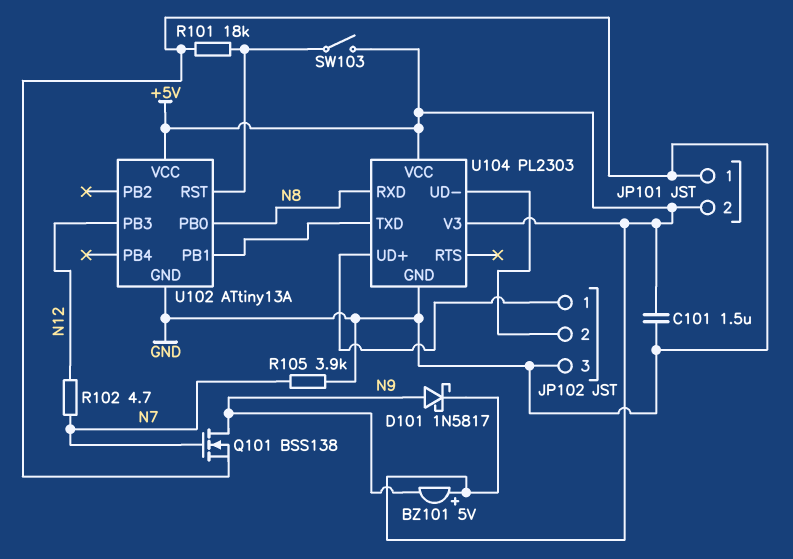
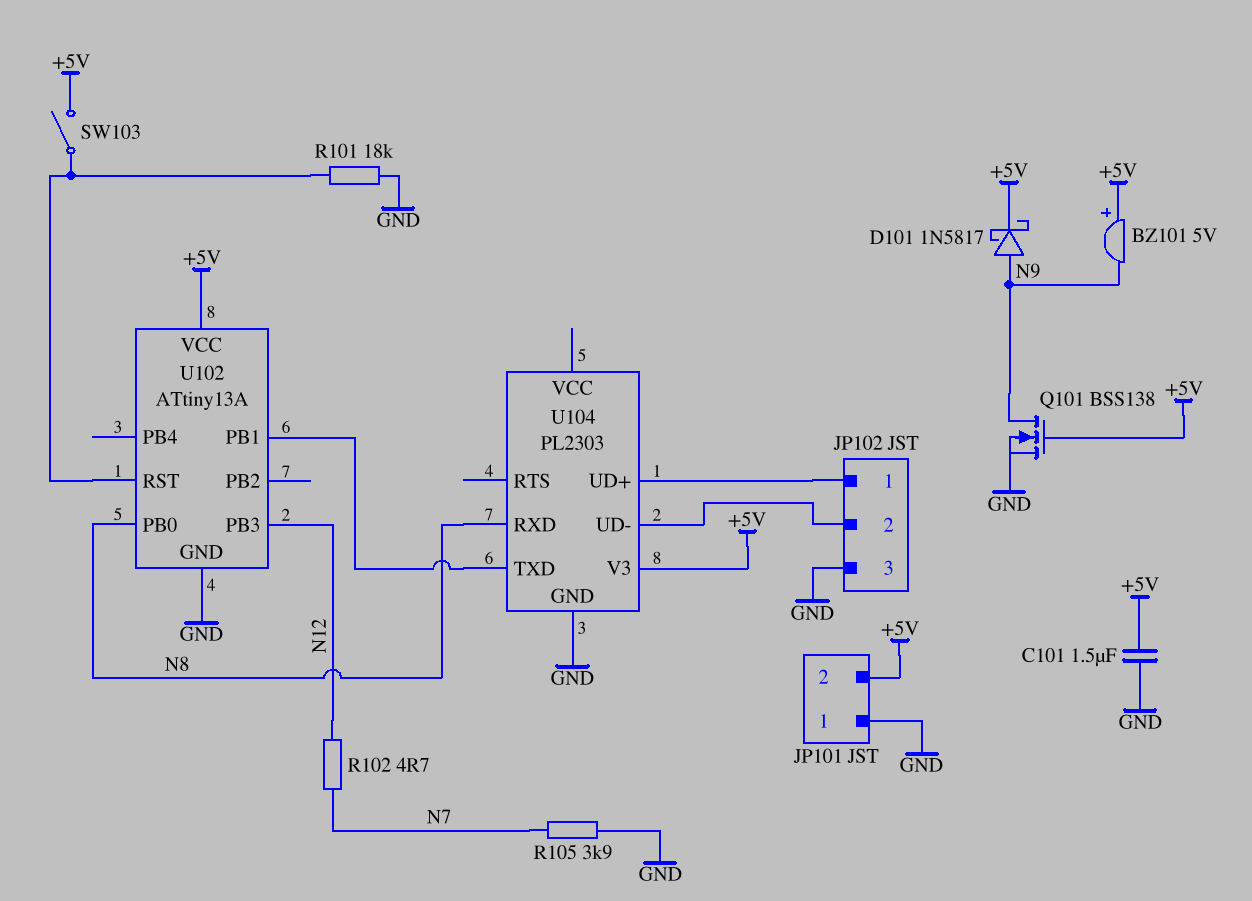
Q101: NMOS BSS138 (G N7, D N9, S GND) -> NMOS BSS138 (G +5V, D N9, S GND)
U104 pin VCC: +5V -> none

